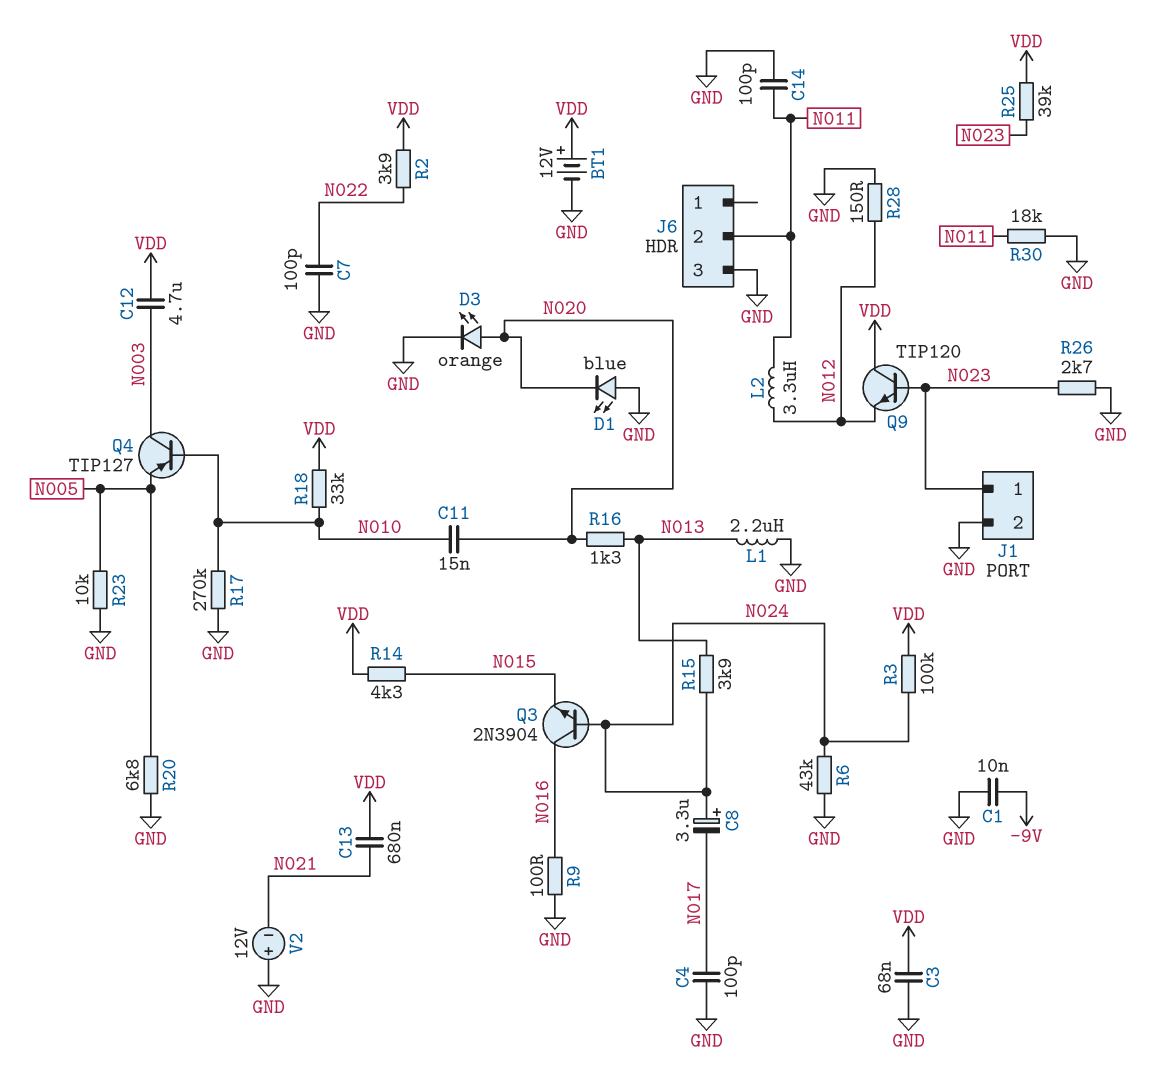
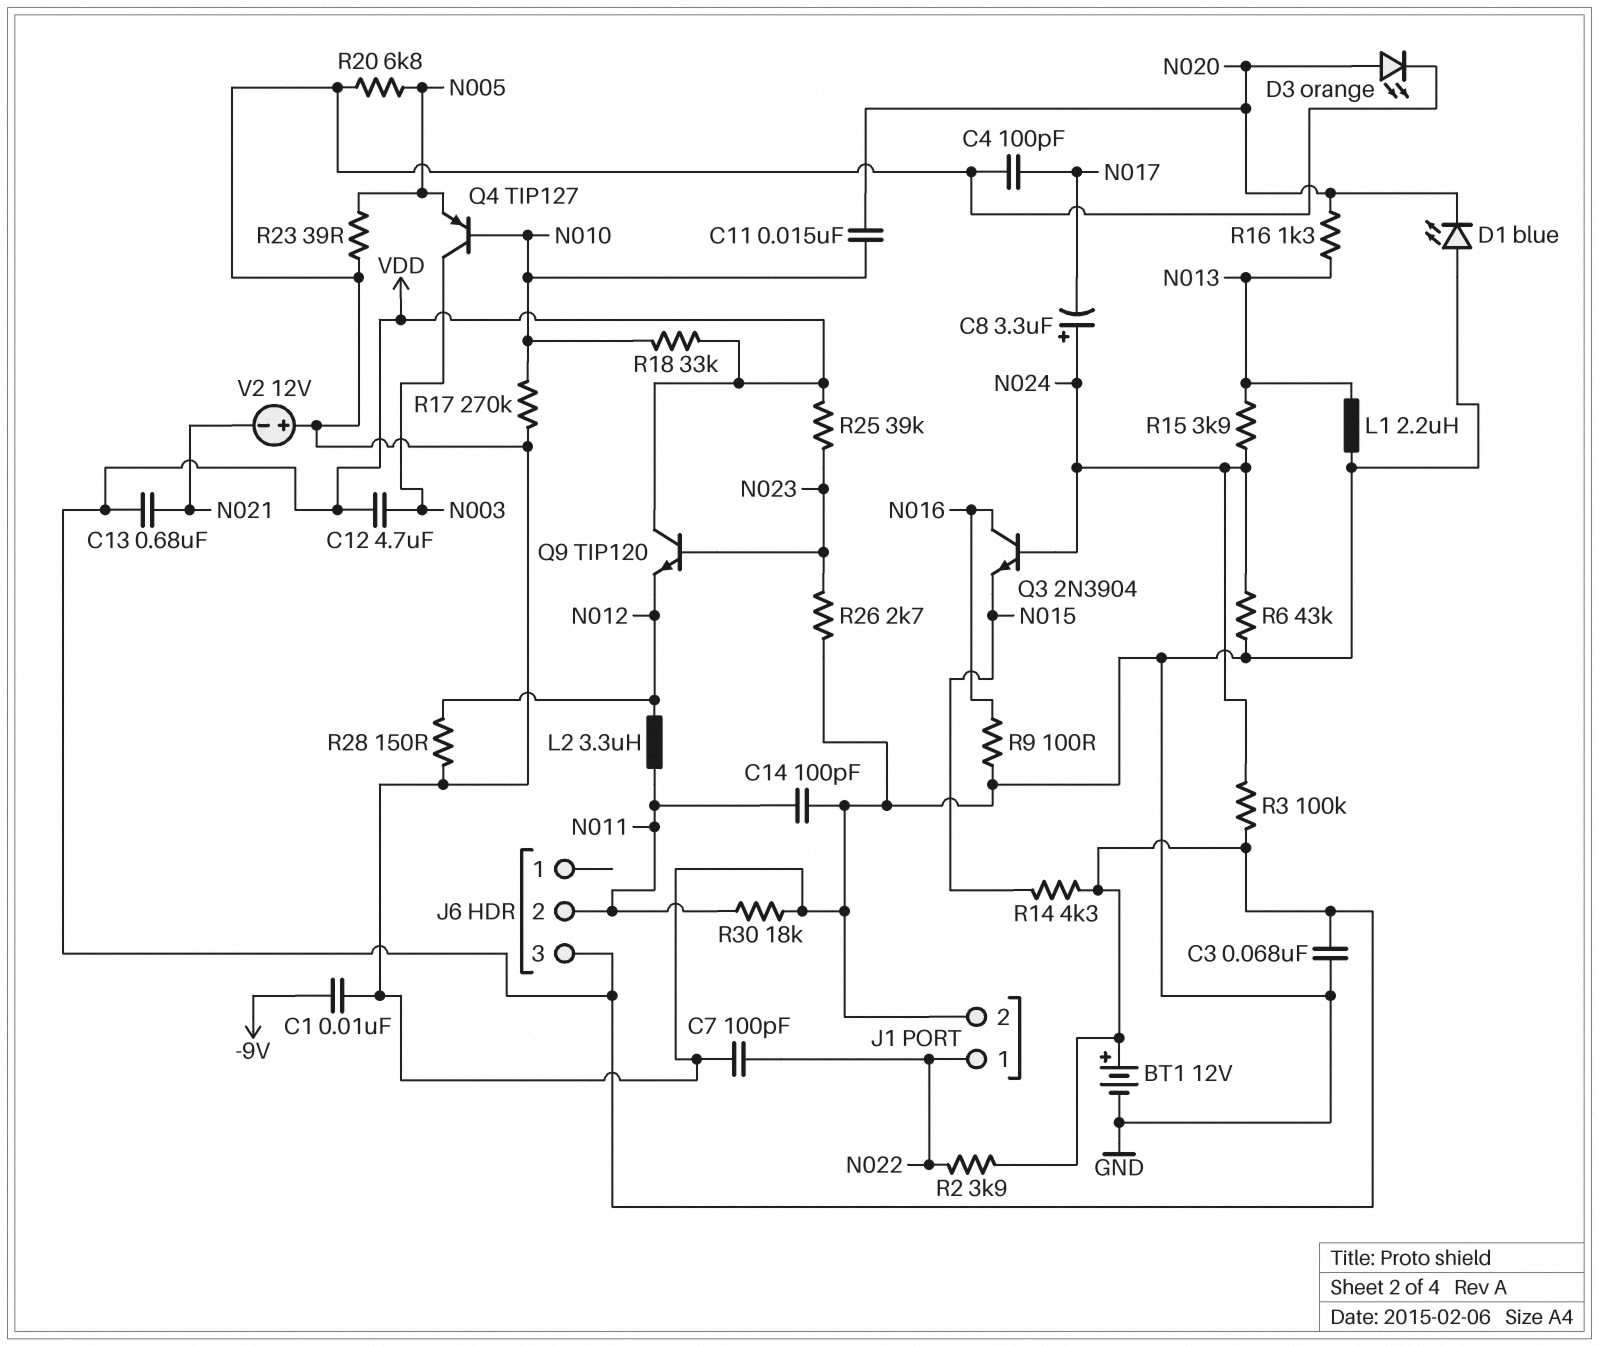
J1 pin 1: N023 -> N022
J6 pin 3: GND -> VDD
R23: 10k (GND, N005) -> 39 (GND, N005)

